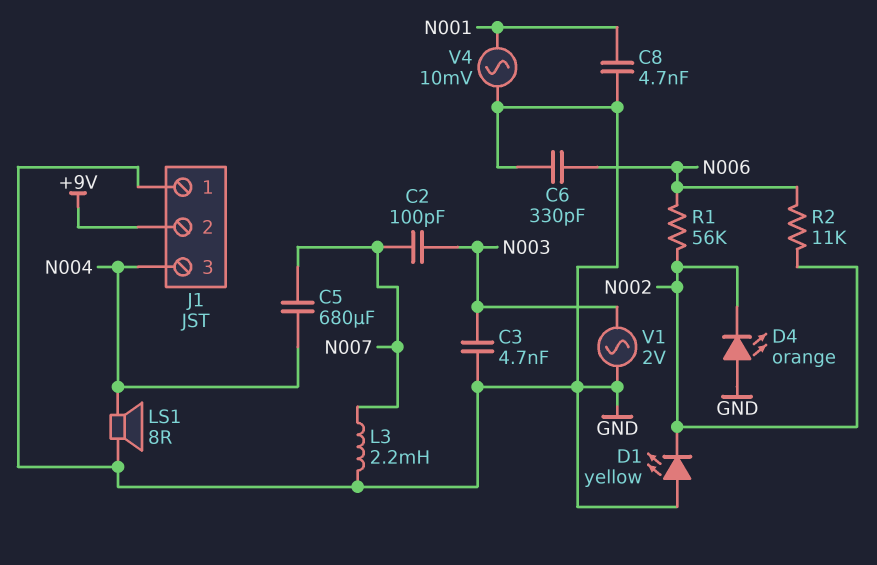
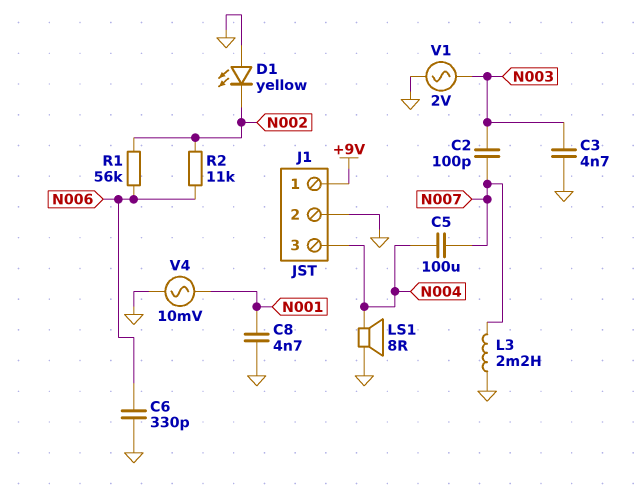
C5: 680uF (N004, N007) -> 100uF (N004, N007)
D4: LED orange (A GND, K N002) -> none
J1 pin 1: GND -> +9V
J1 pin 2: +9V -> GND

